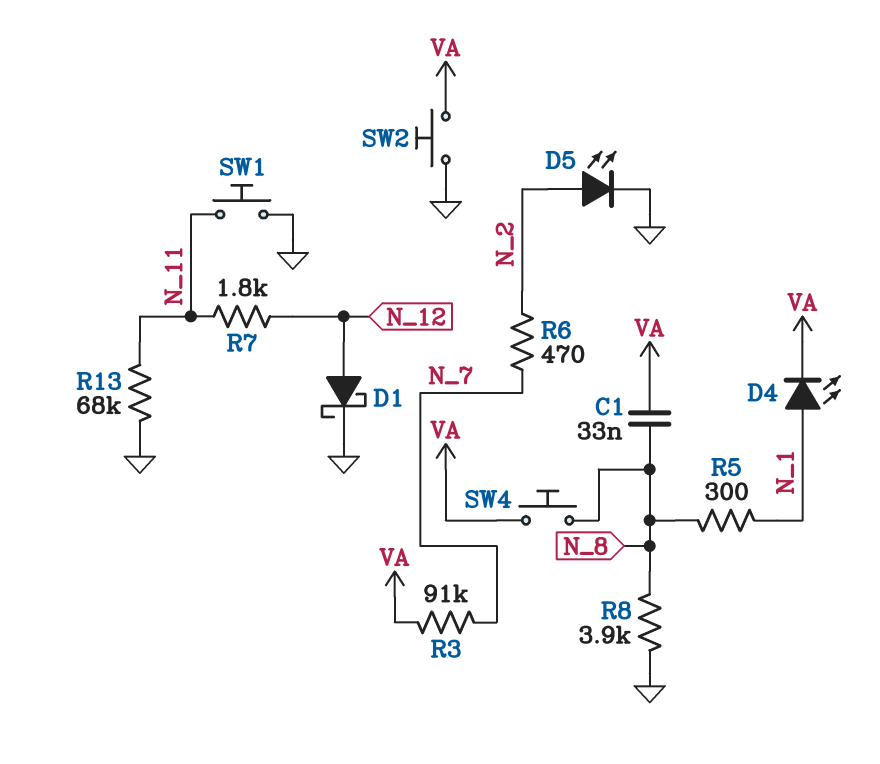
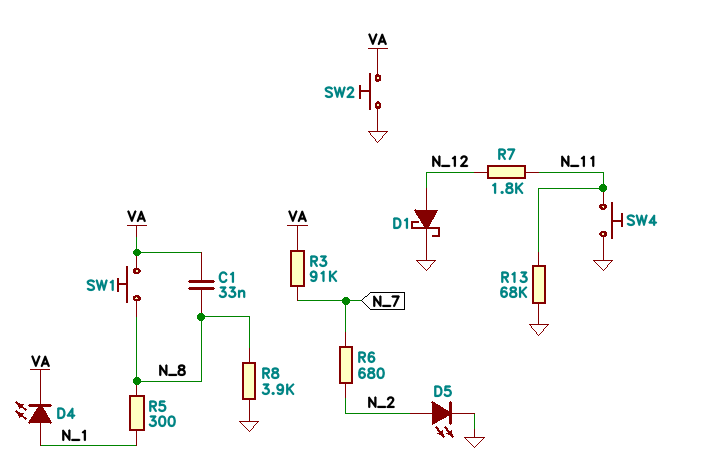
R6: 470 (N_2, N_7) -> 680 (N_2, N_7)
SW1: button (GND, N_11) -> button (N_8, VA)
SW4: button (N_8, VA) -> button (GND, N_11)

